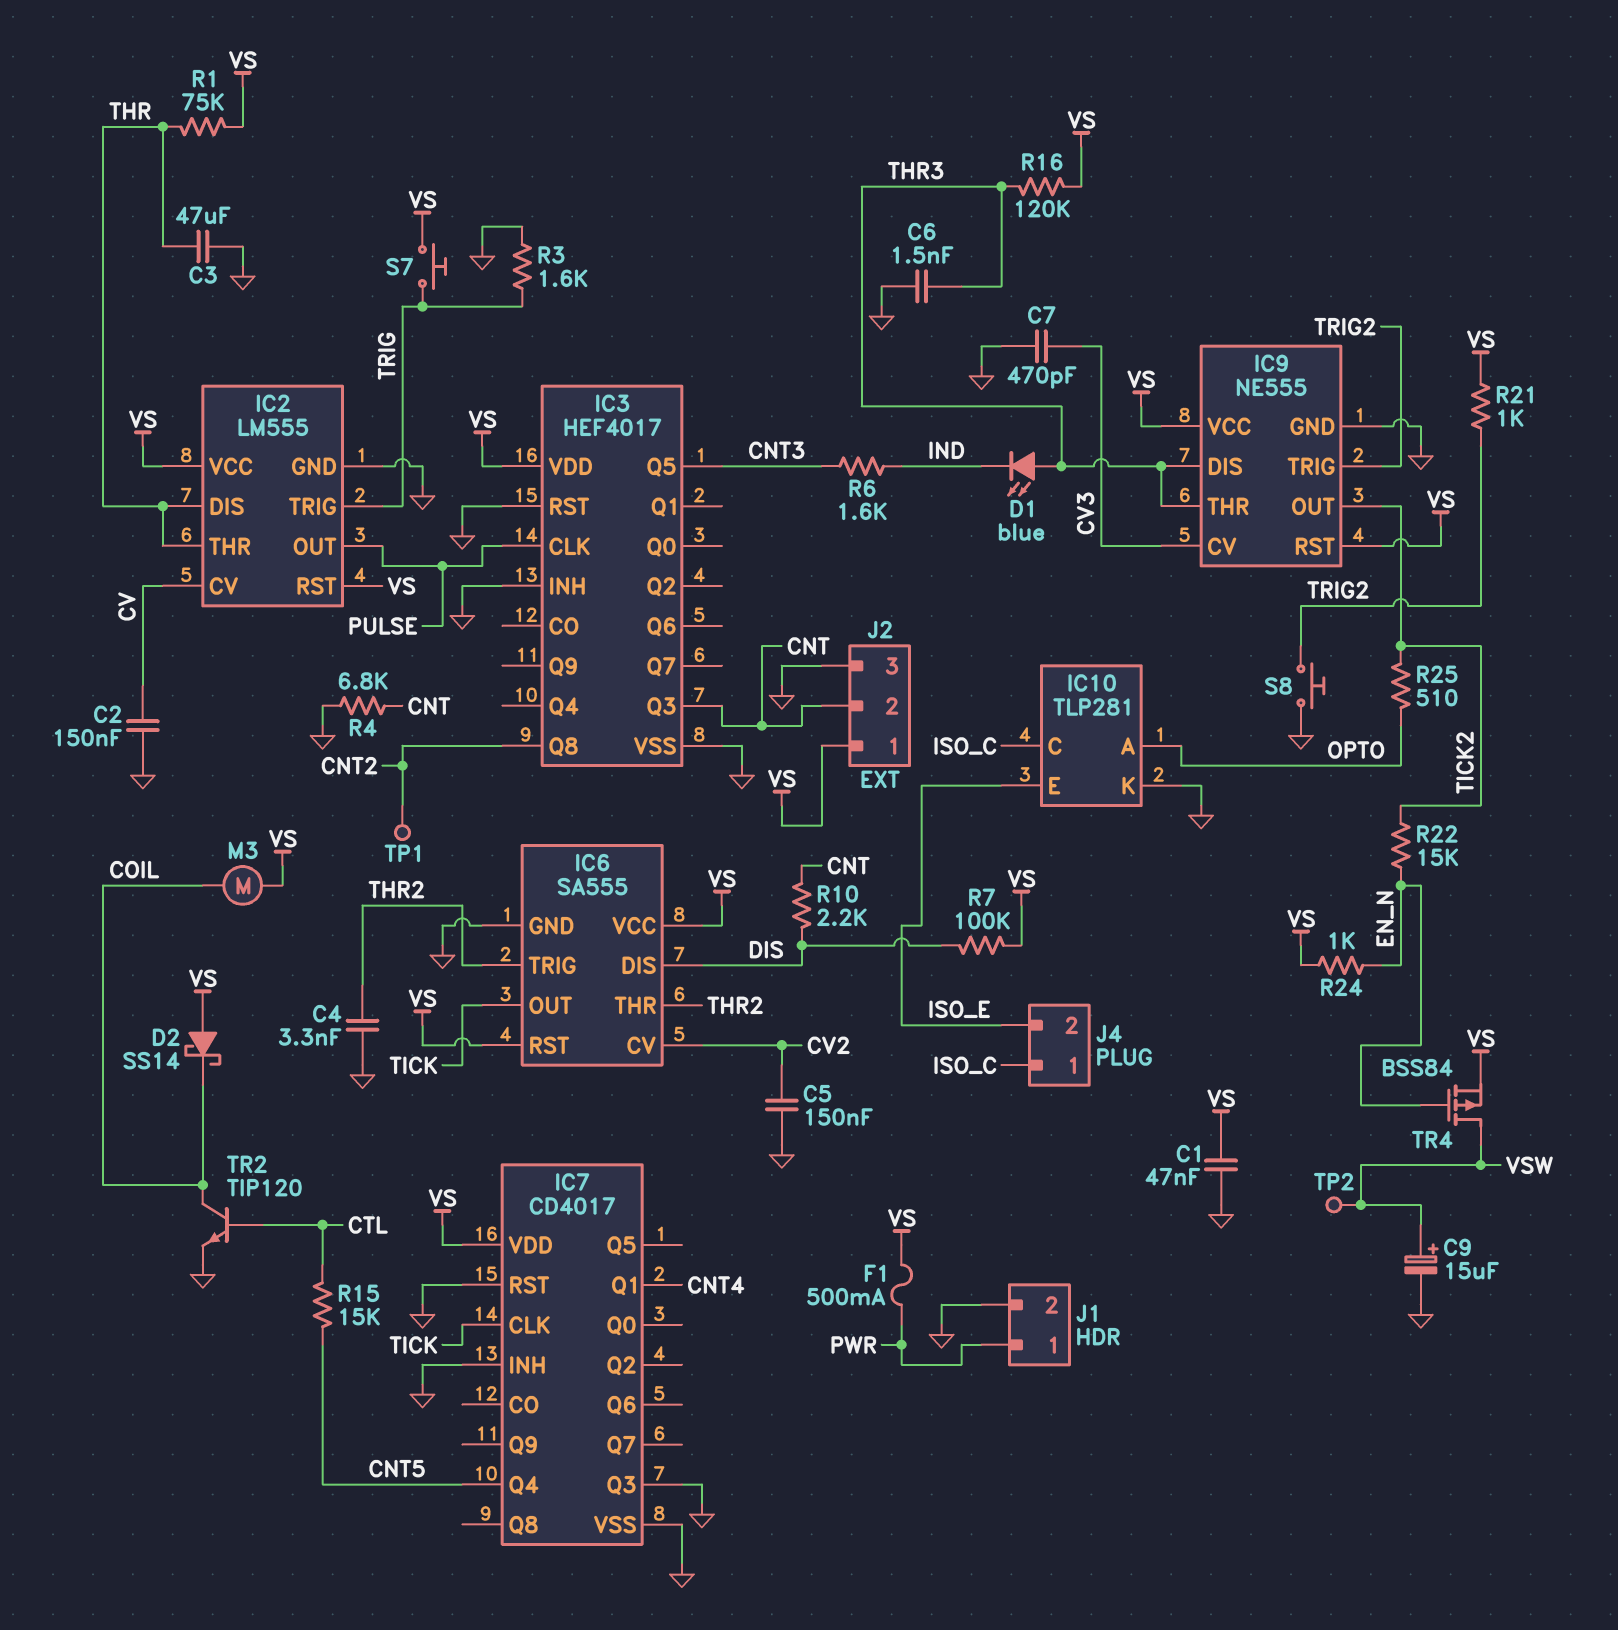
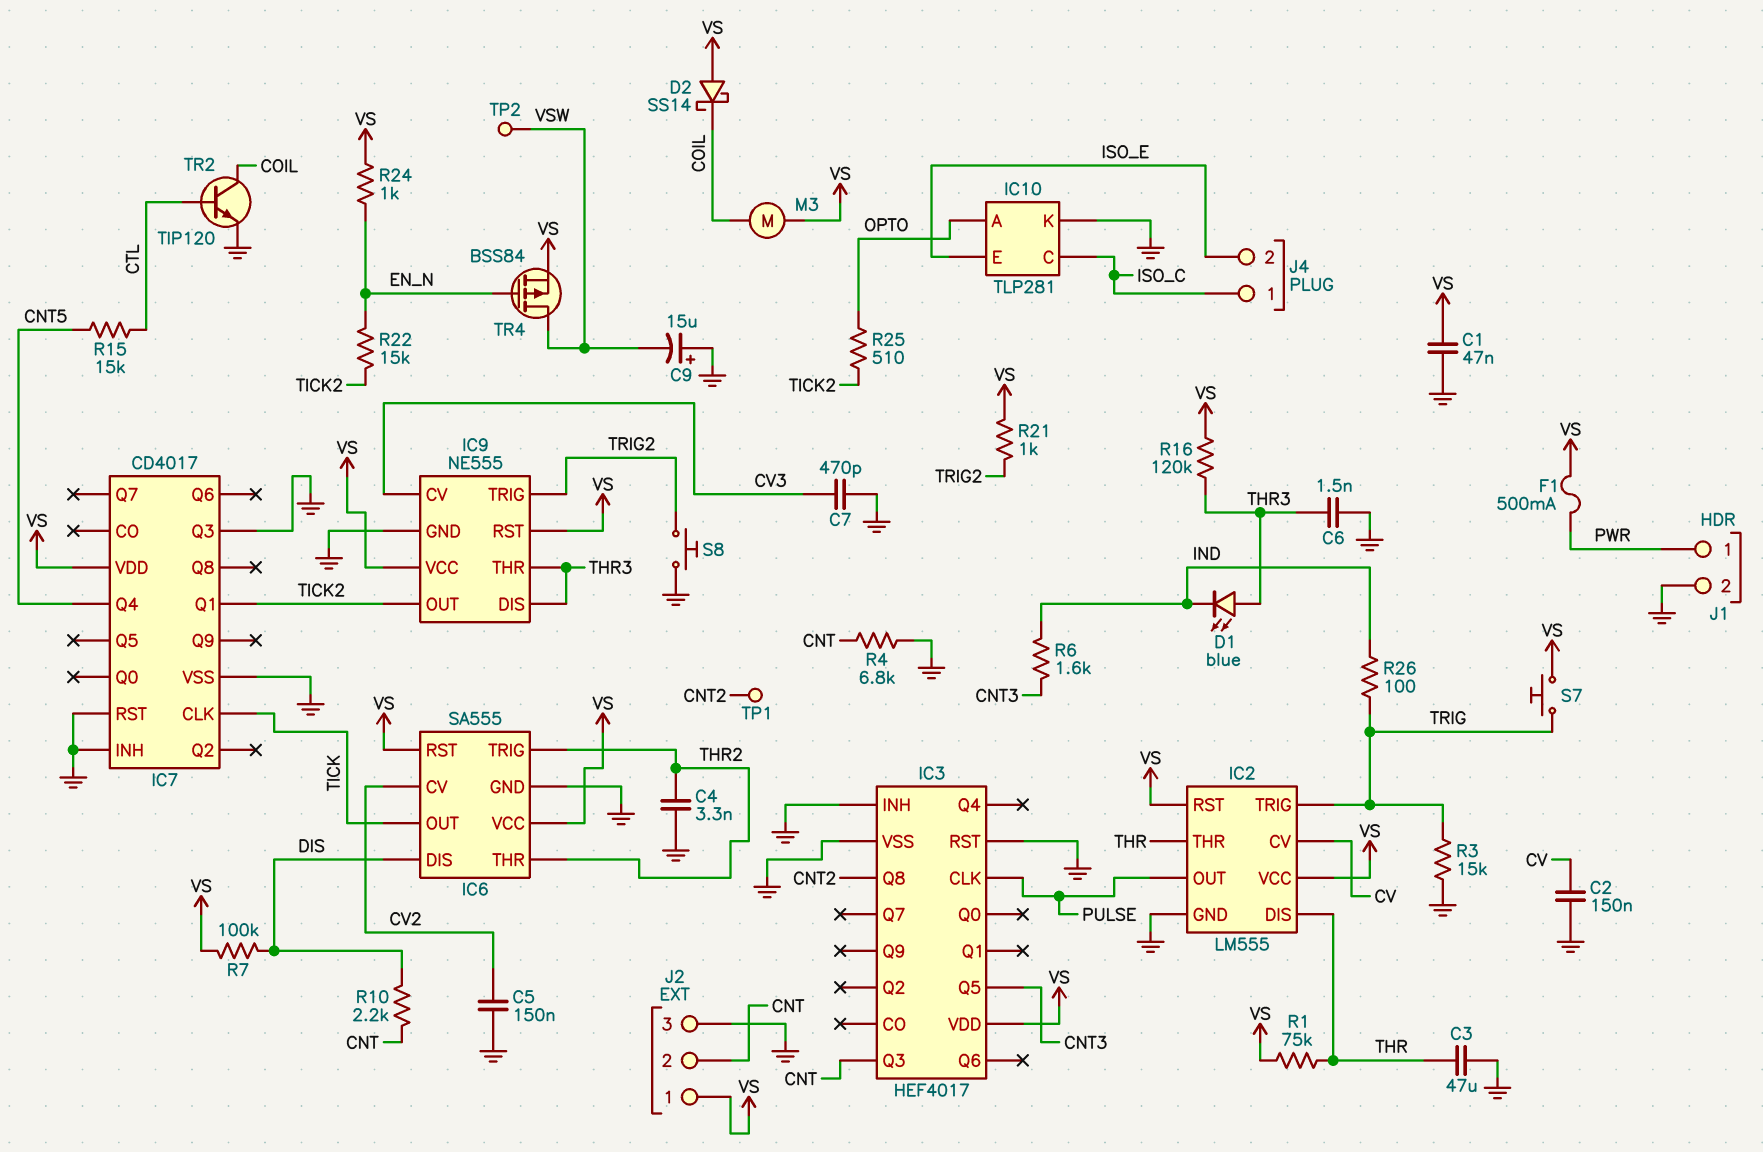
C9: 15uF (plus VSW, minus GND) -> 15uF (plus GND, minus VSW)
IC7 pin Q1: CNT4 -> TICK2
R3: 1.6k (GND, TRIG) -> 15k (GND, TRIG)
R26: none -> 100 (IND, TRIG)

